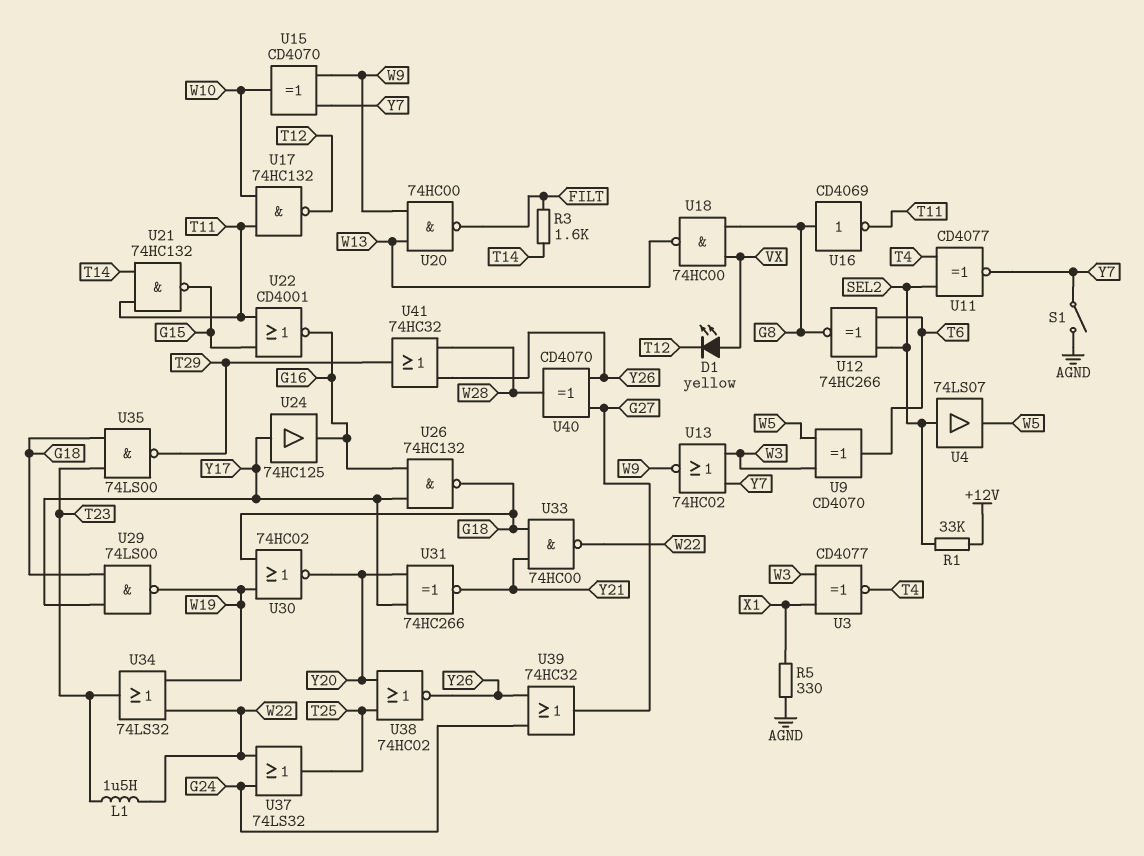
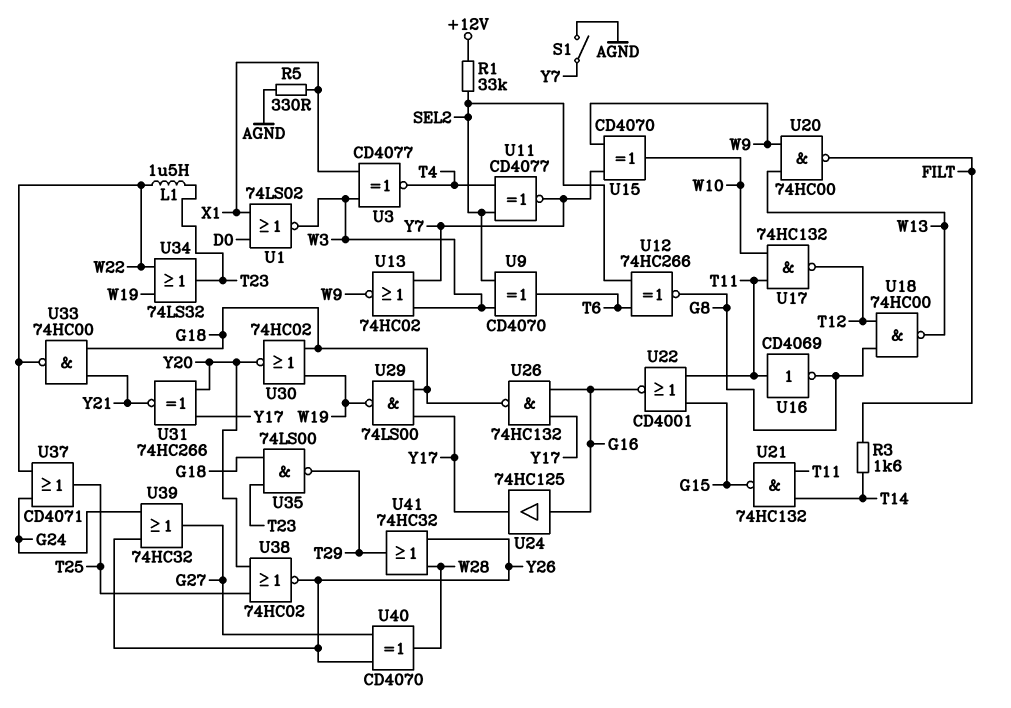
D1: LED yellow (A VX, K T12) -> none
U1: none -> NOR 74LS02 (in D0, in X1, out W3)
U4: buffer 74LS07 (in SEL2, out W5) -> none
U9: XOR CD4070 (in W3, in W5, out T6) -> XOR CD4070 (in SEL2, in W3, out T6)
U16: NOT CD4069 (in G8, out T11) -> NOT CD4069 (in T11, out G8)
U18: NAND 74HC00 (in G8, in VX, out W13) -> NAND 74HC00 (in G8, in T12, out W13)
U24: buffer 74HC125 (in Y17, out G16) -> buffer 74HC125 (in G16, out Y17)
U37: OR 74LS32 (in G24, in W22, out T25) -> OR CD4071 (in G24, in W22, out T25)

